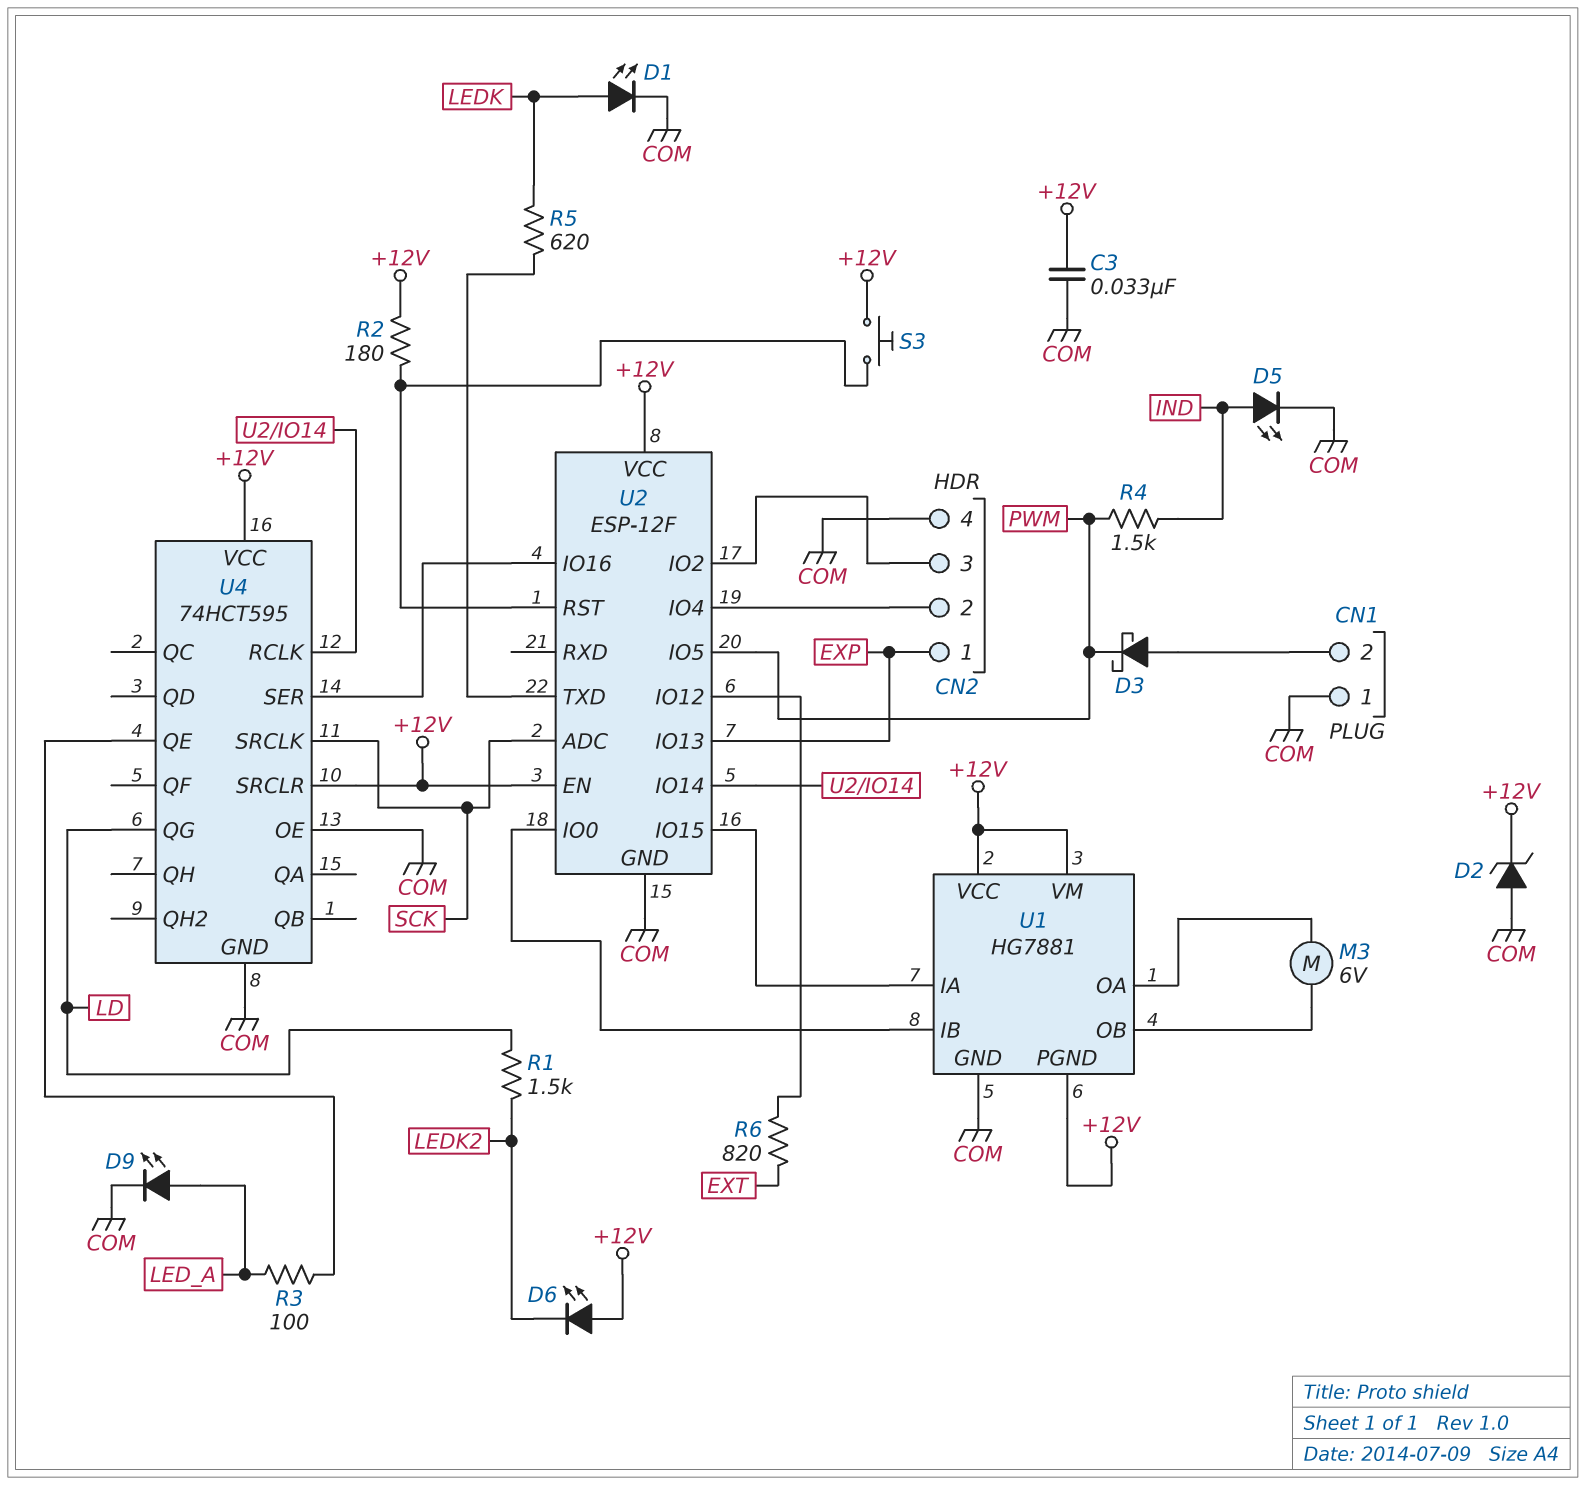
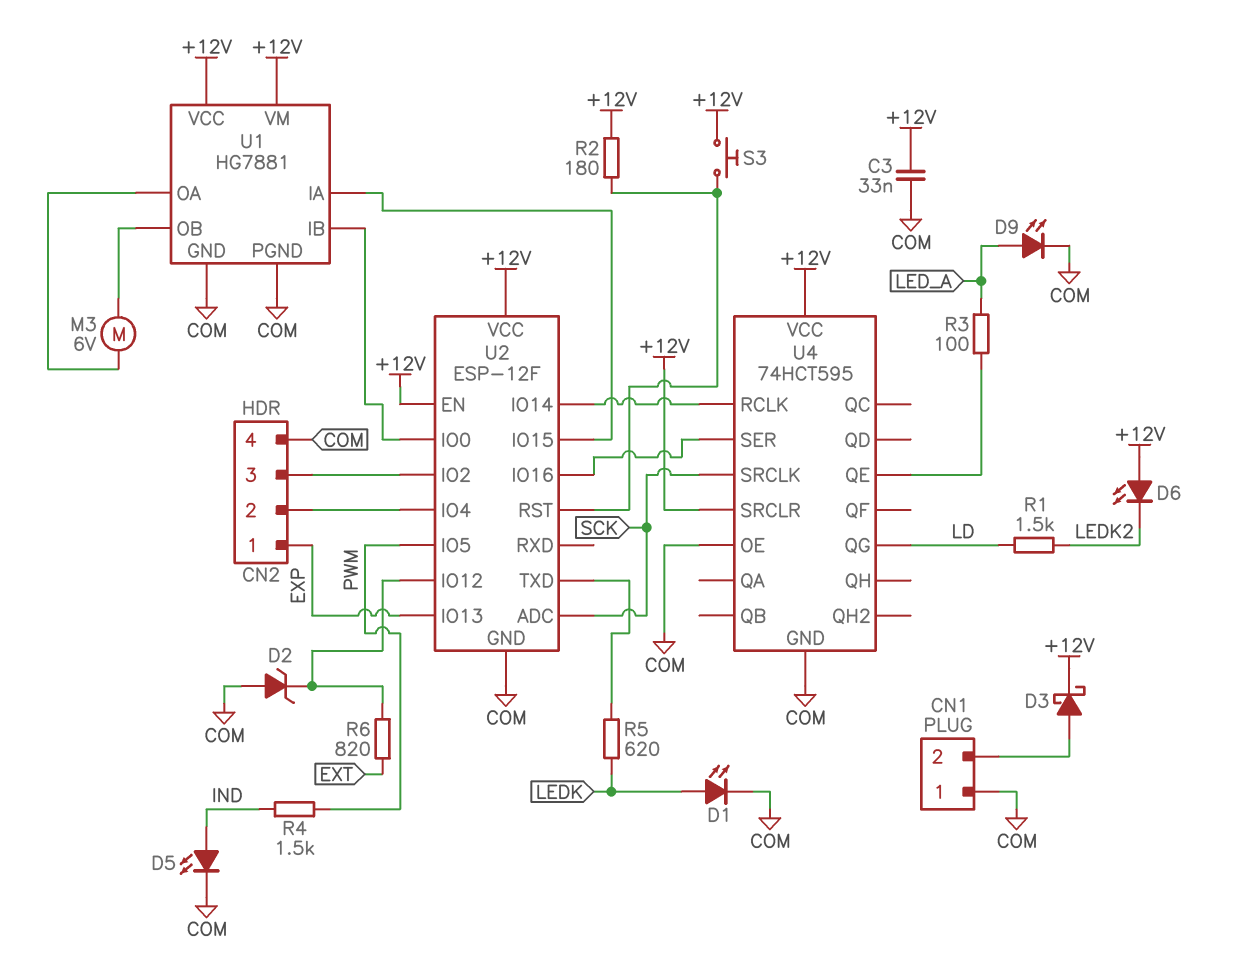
D2: zener (A COM, K +12V) -> zener (A COM, K U2/IO12)
D3: schottky (A CN1/2, K PWM) -> schottky (A CN1/2, K +12V)
U1 pin PGND: +12V -> COM

